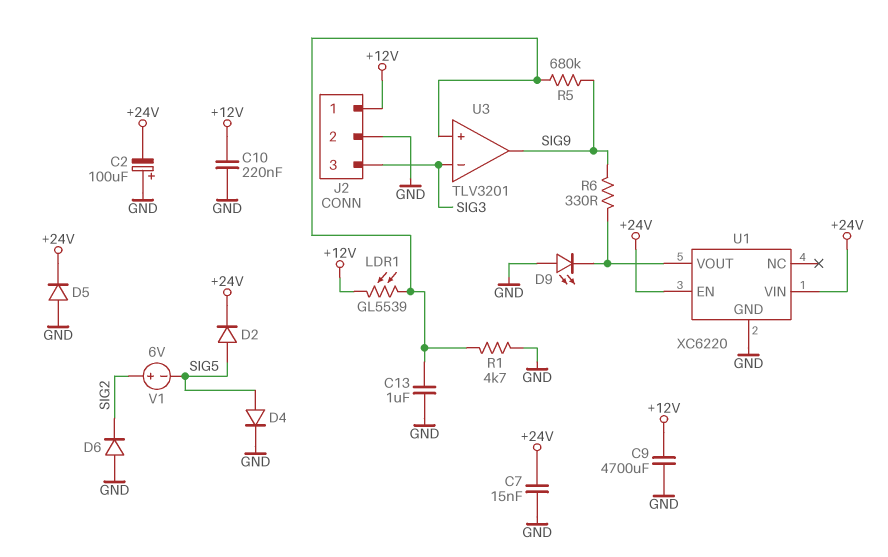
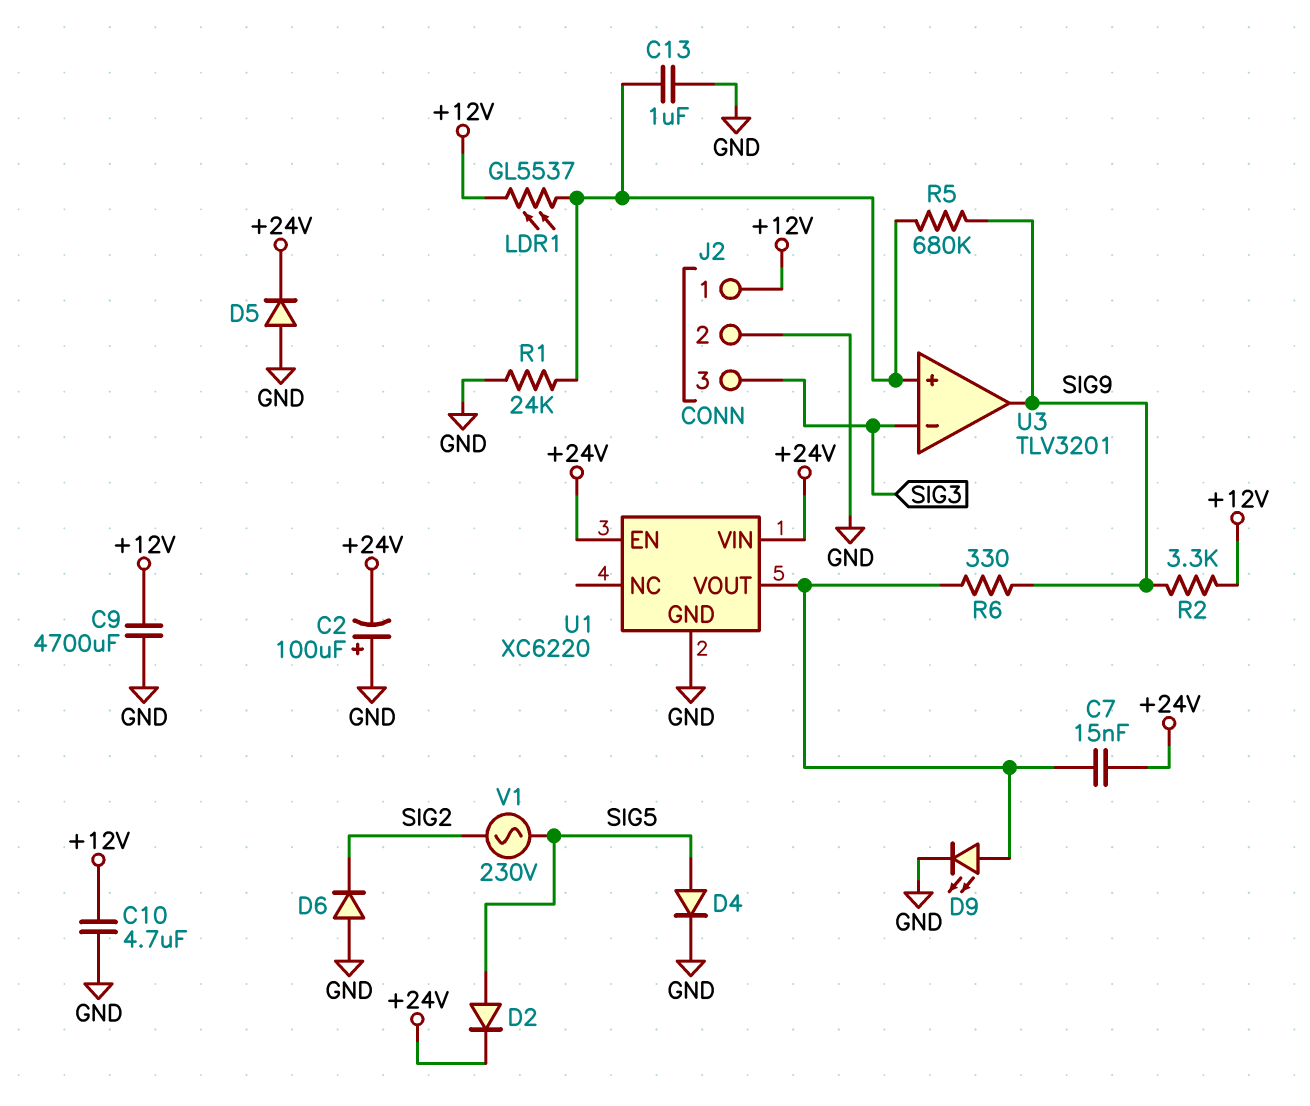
C7: 15nF (+24V, GND) -> 15nF (+24V, U1/VOUT)
C10: 220nF (+12V, GND) -> 4.7uF (+12V, GND)
D9: LED (A GND, K U1/VOUT) -> LED (A U1/VOUT, K GND)
LDR1: GL5539 (+12V, U3/in+) -> GL5537 (+12V, U3/in+)
R1: 4.7k (GND, U3/in+) -> 24k (GND, U3/in+)
R2: none -> 3.3k (+12V, SIG9)
V1: 6V (plus SIG2, minus SIG5) -> AC 230V (SIG2, SIG5)

